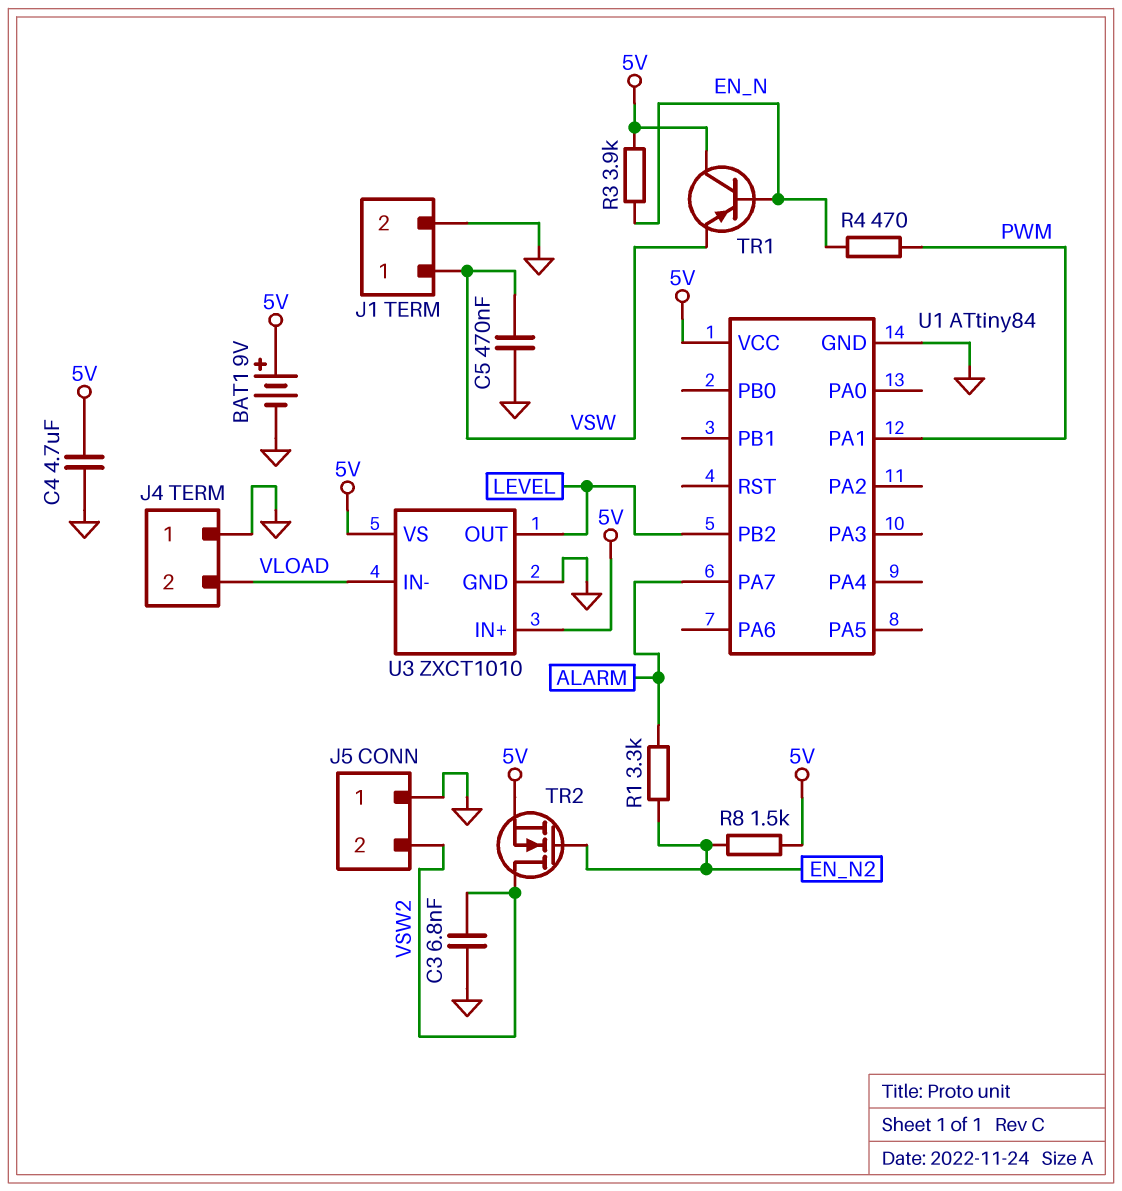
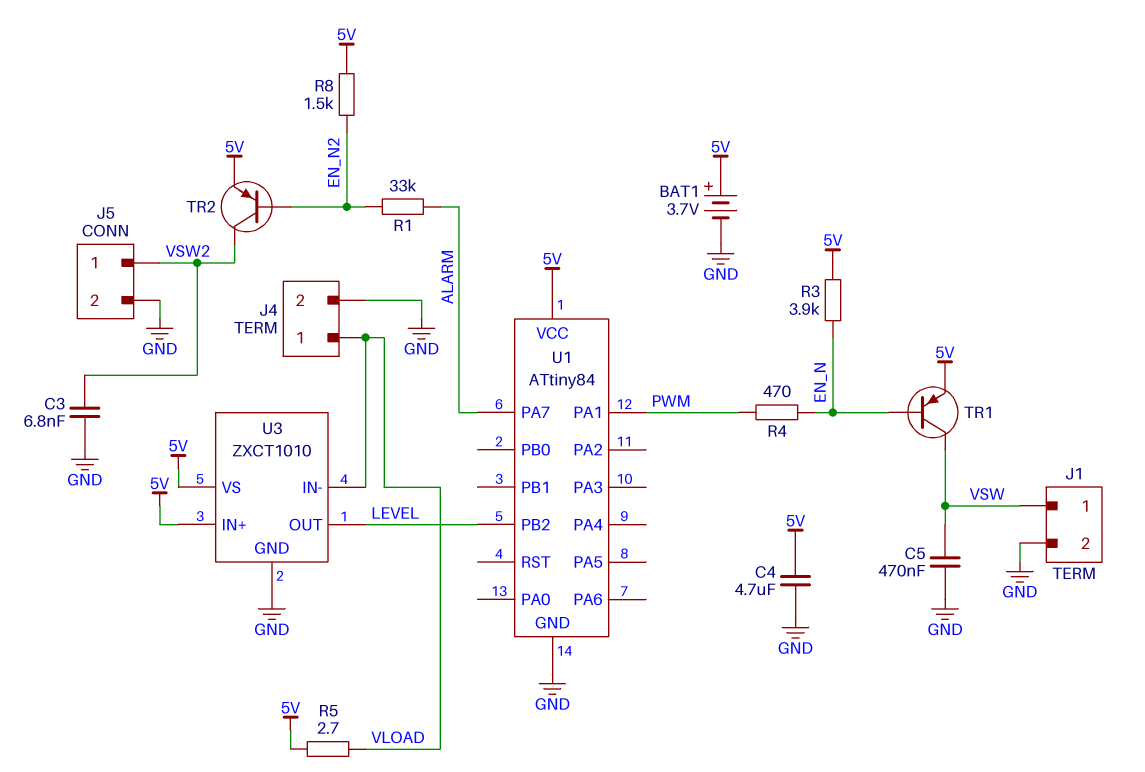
BAT1: 9V (plus 5V, minus GND) -> 3.7V (plus 5V, minus GND)
J4 pin 1: GND -> VLOAD
J4 pin 2: VLOAD -> GND
J5 pin 1: GND -> VSW2
J5 pin 2: VSW2 -> GND
R1: 3.3k (ALARM, EN_N2) -> 33k (ALARM, EN_N2)
R5: none -> 2.7 (5V, VLOAD)
TR1: PNP (B EN_N, C 5V, E VSW) -> PNP (B EN_N, C VSW, E 5V)
TR2: NMOS (G EN_N2, D VSW2, S 5V) -> PNP (B EN_N2, C VSW2, E 5V)

